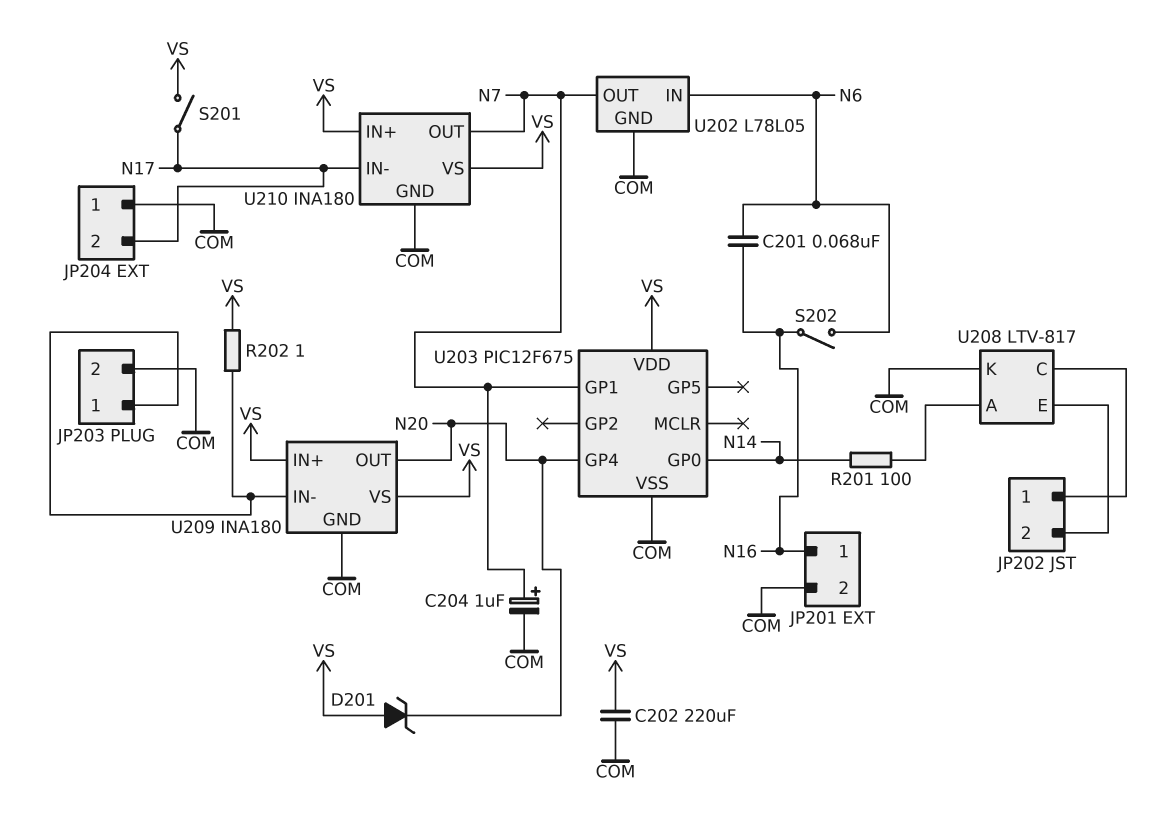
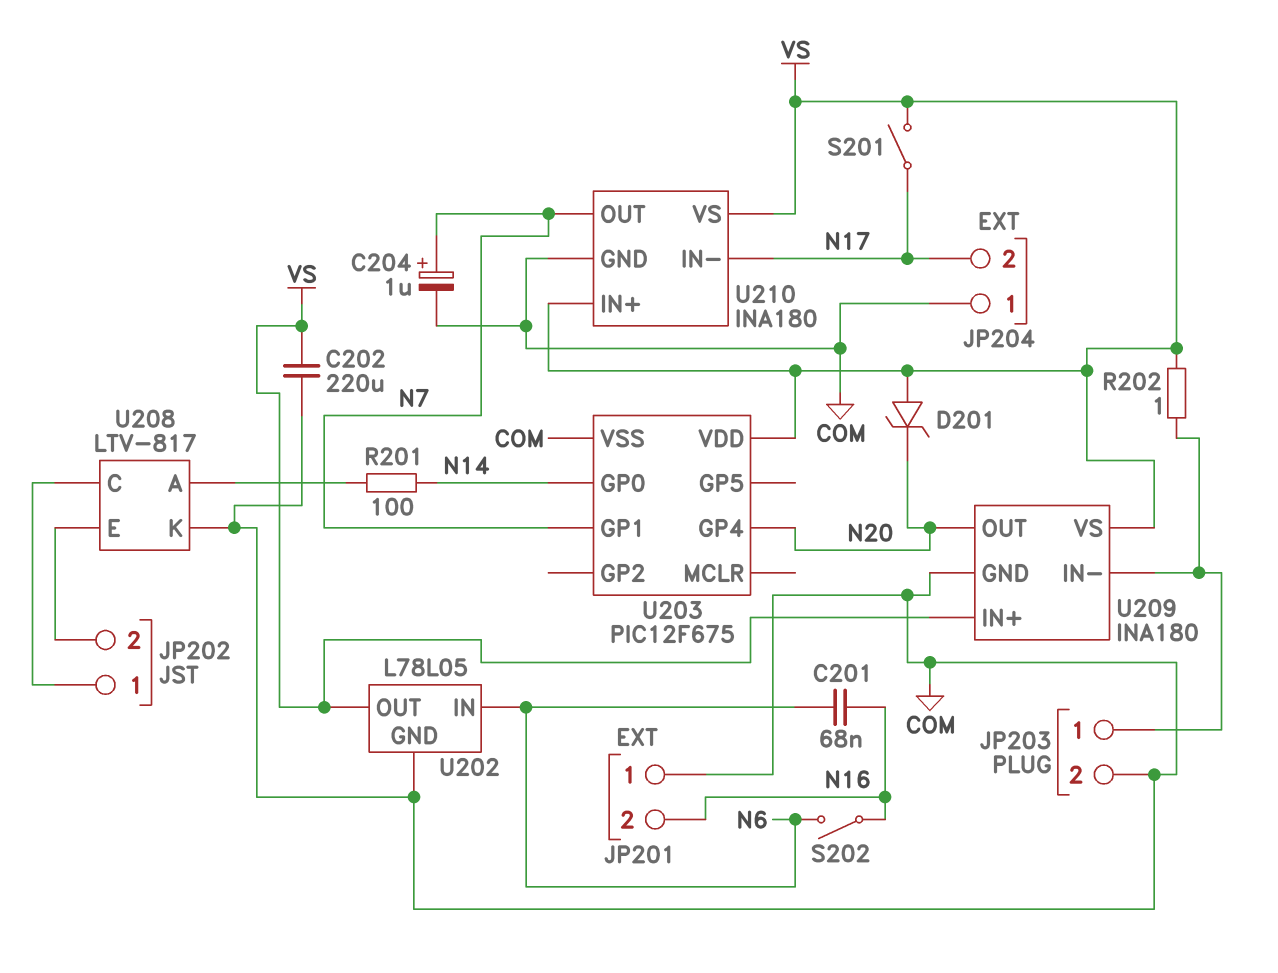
JP201 pin 1: N16 -> COM
JP201 pin 2: COM -> N16
U202 pin OUT: N7 -> VS

